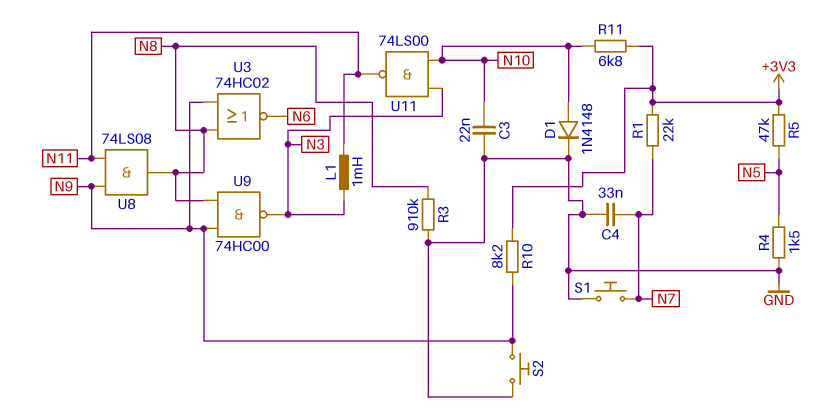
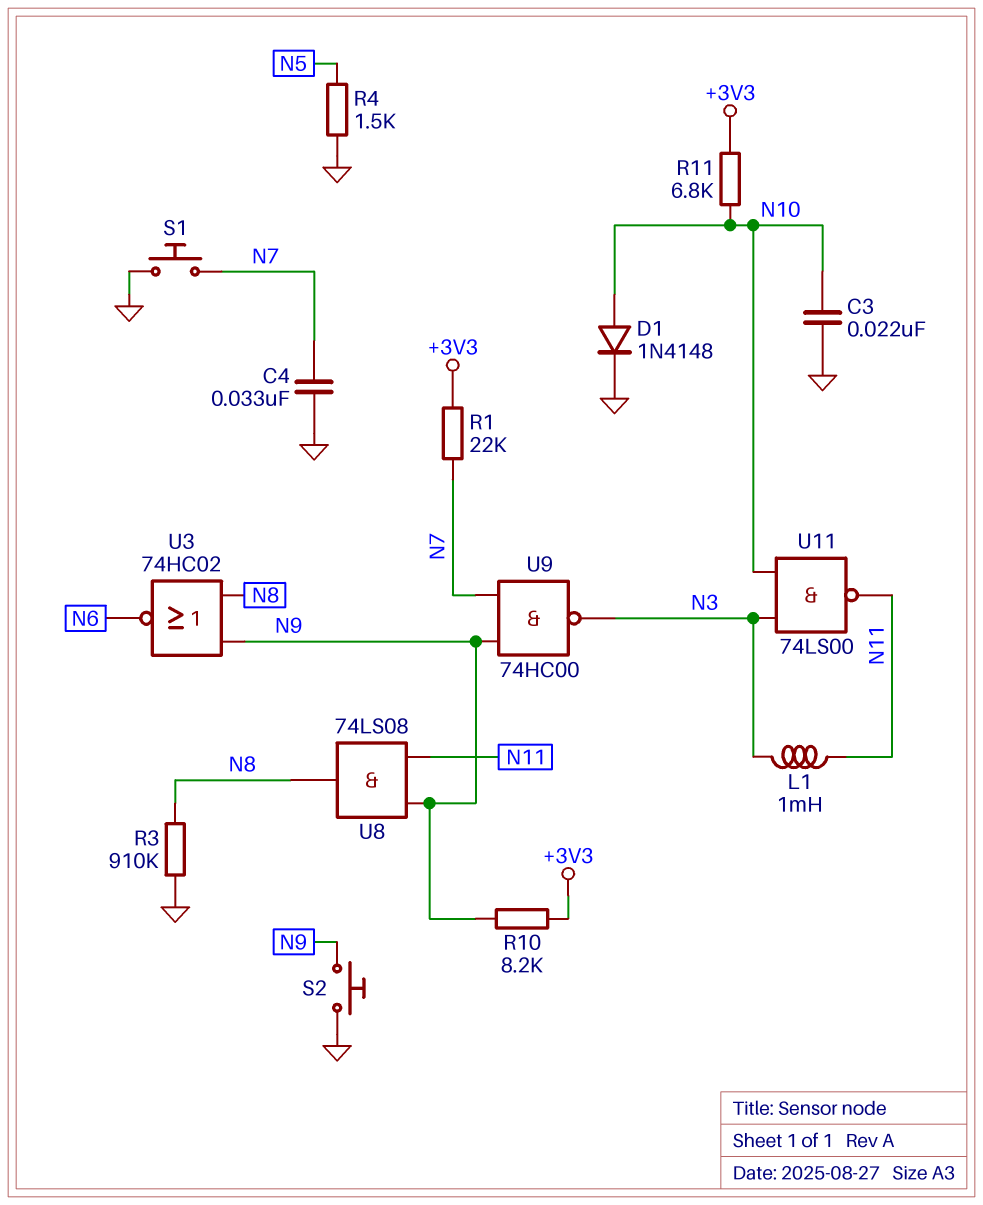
R5: 47k (+3V3, N5) -> none
U9: NAND 74HC00 (in N8, in N9, out N3) -> NAND 74HC00 (in N7, in N9, out N3)

